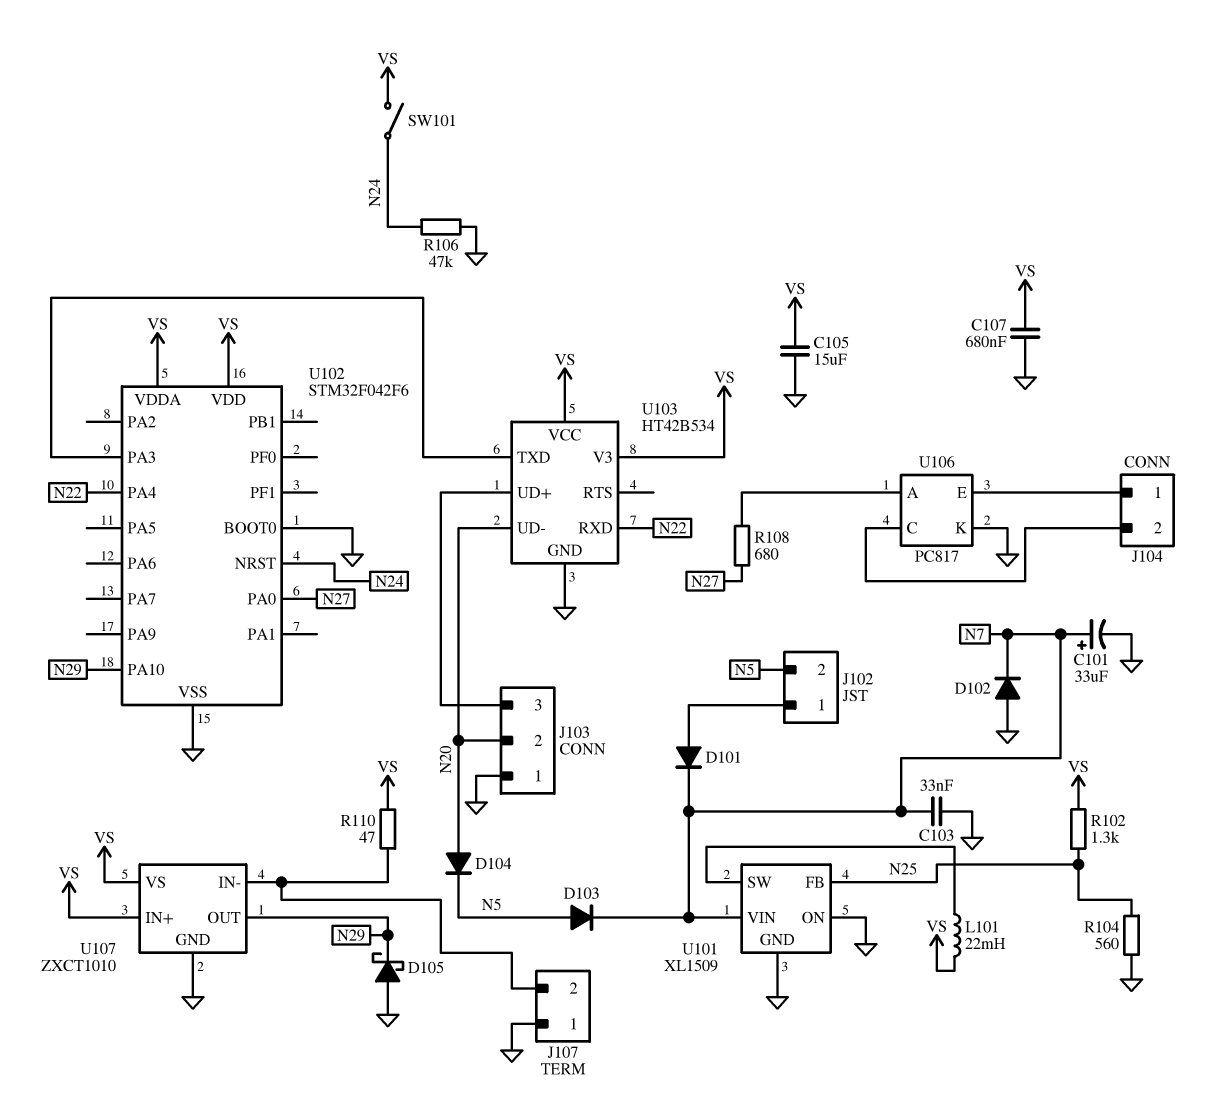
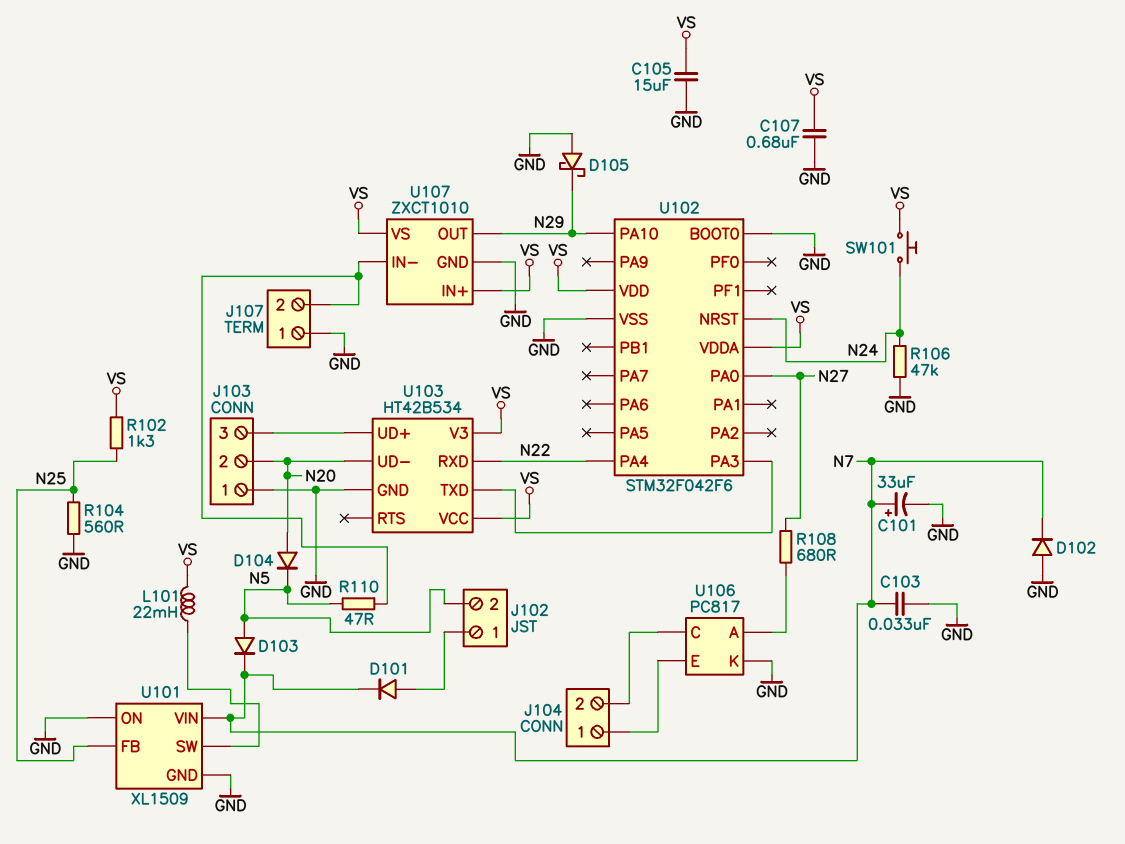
R110: 47 (J107/2, VS) -> 47 (J107/2, N5)
SW101: switch (N24, VS) -> button (N24, VS)

